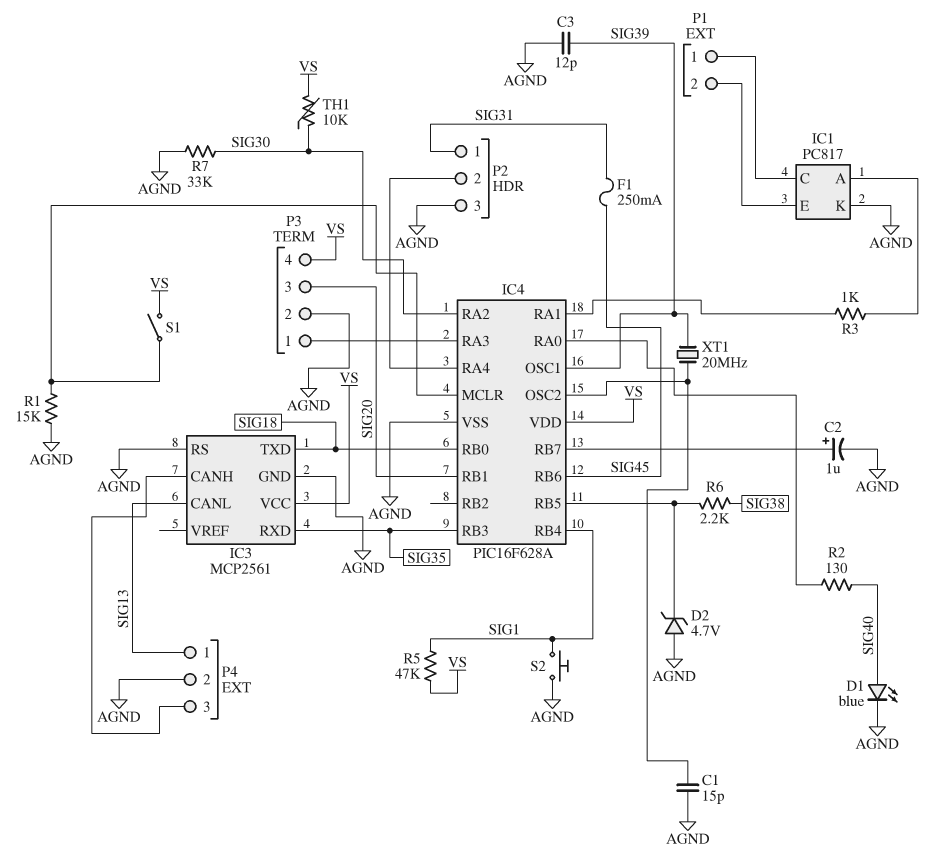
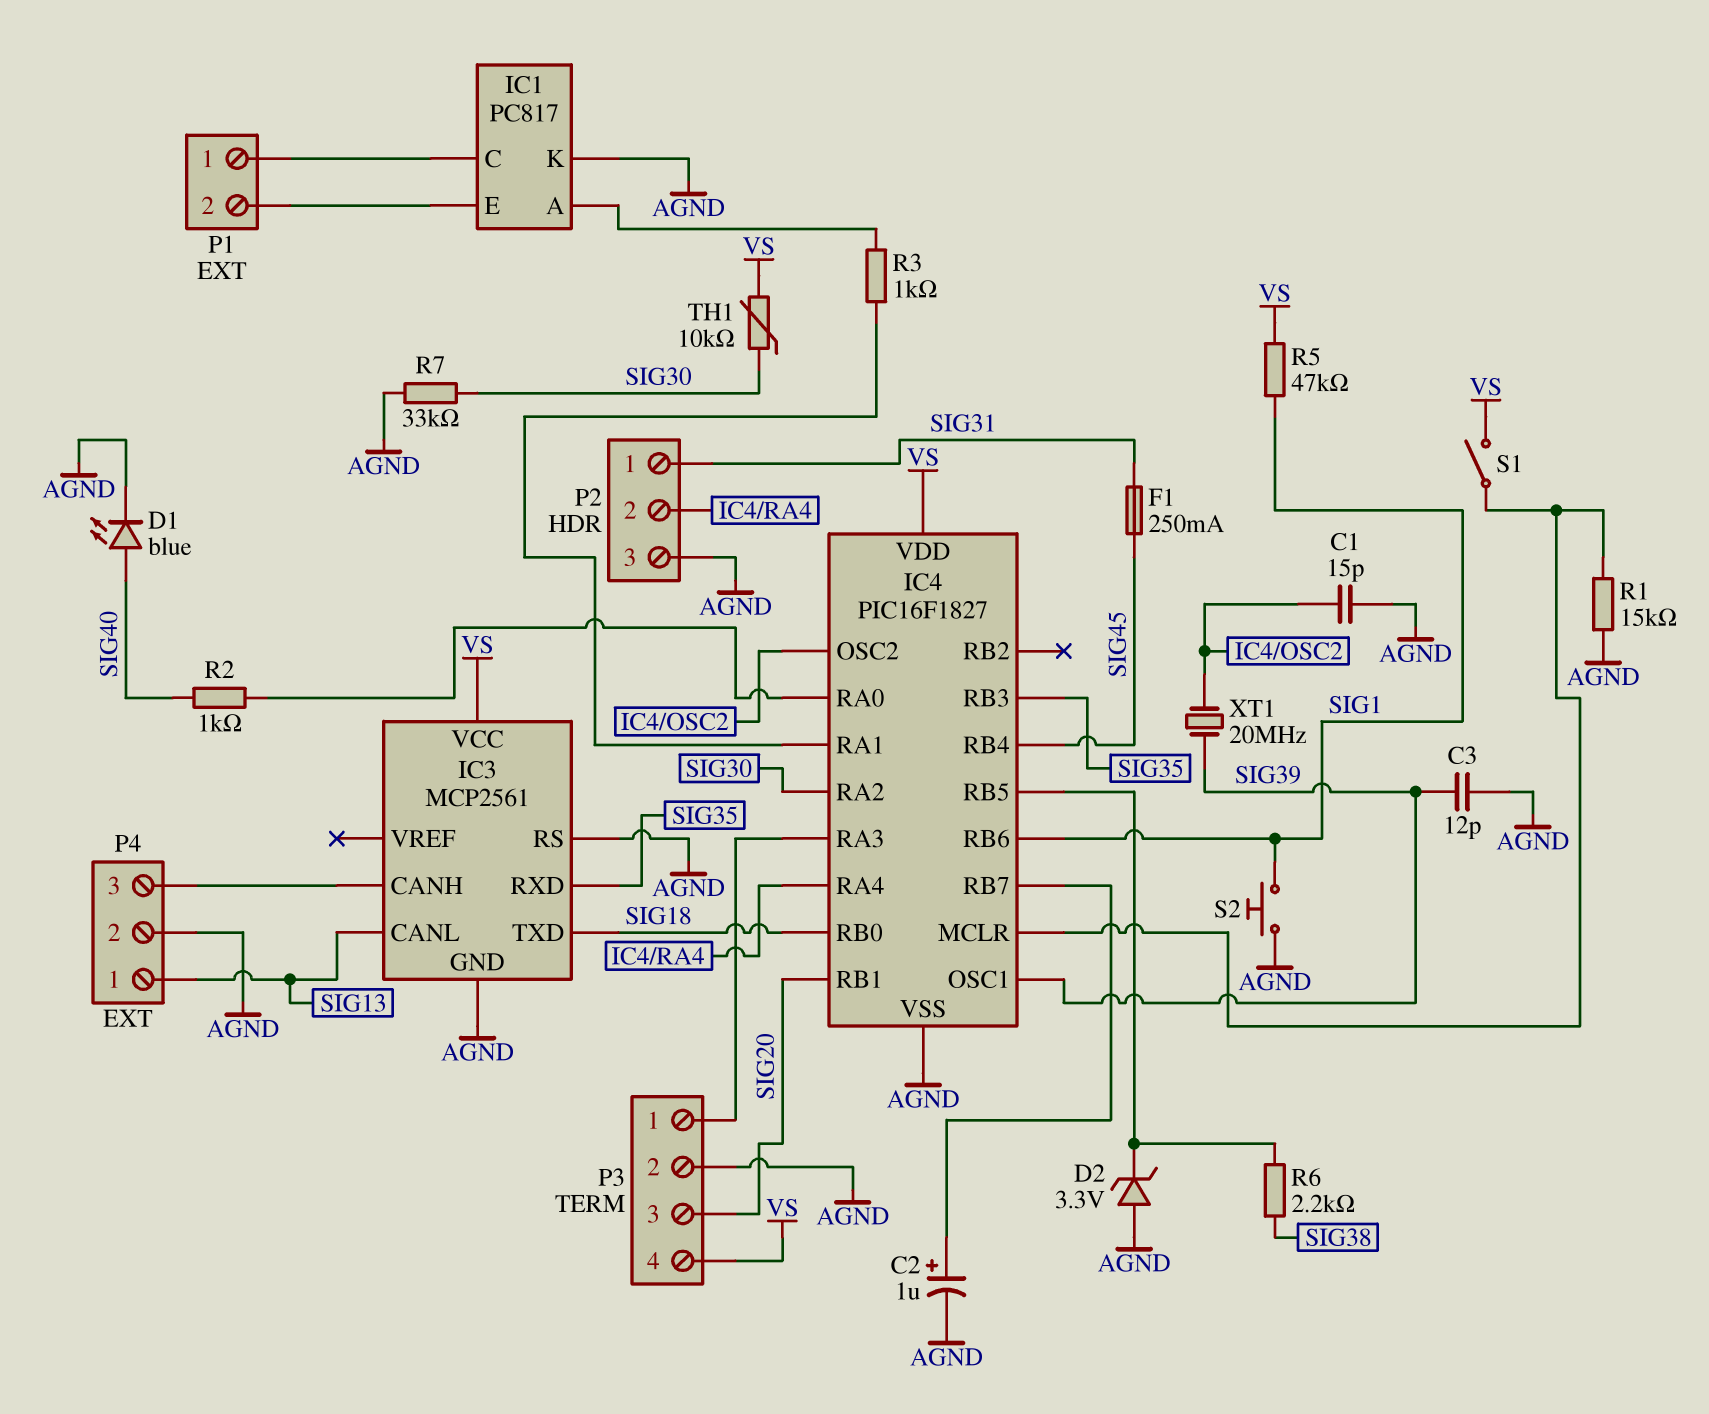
D2: zener 4.7V (A AGND, K IC4/RB5) -> zener 3.3V (A AGND, K IC4/RB5)
IC4: PIC16F628A -> PIC16F1827
IC4 pin RB4: SIG1 -> SIG45
IC4 pin RB6: SIG45 -> SIG1
R2: 130 (IC4/RA0, SIG40) -> 1k (IC4/RA0, SIG40)

